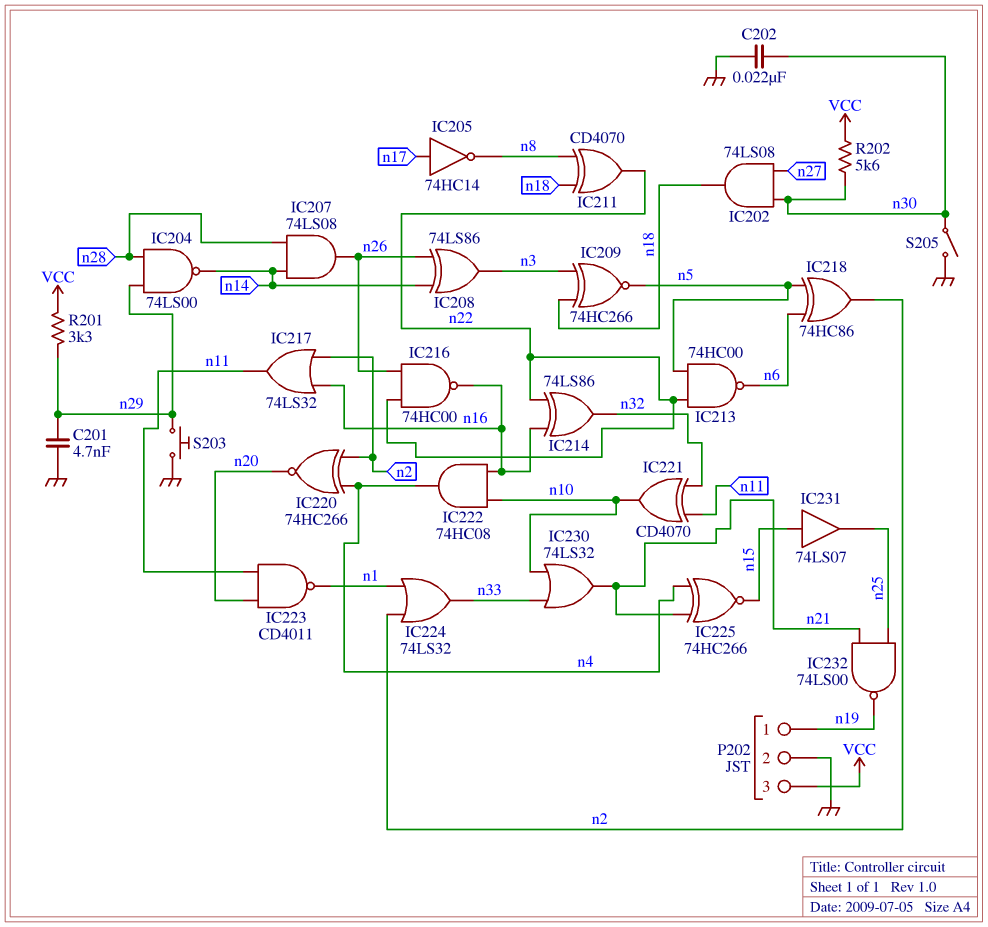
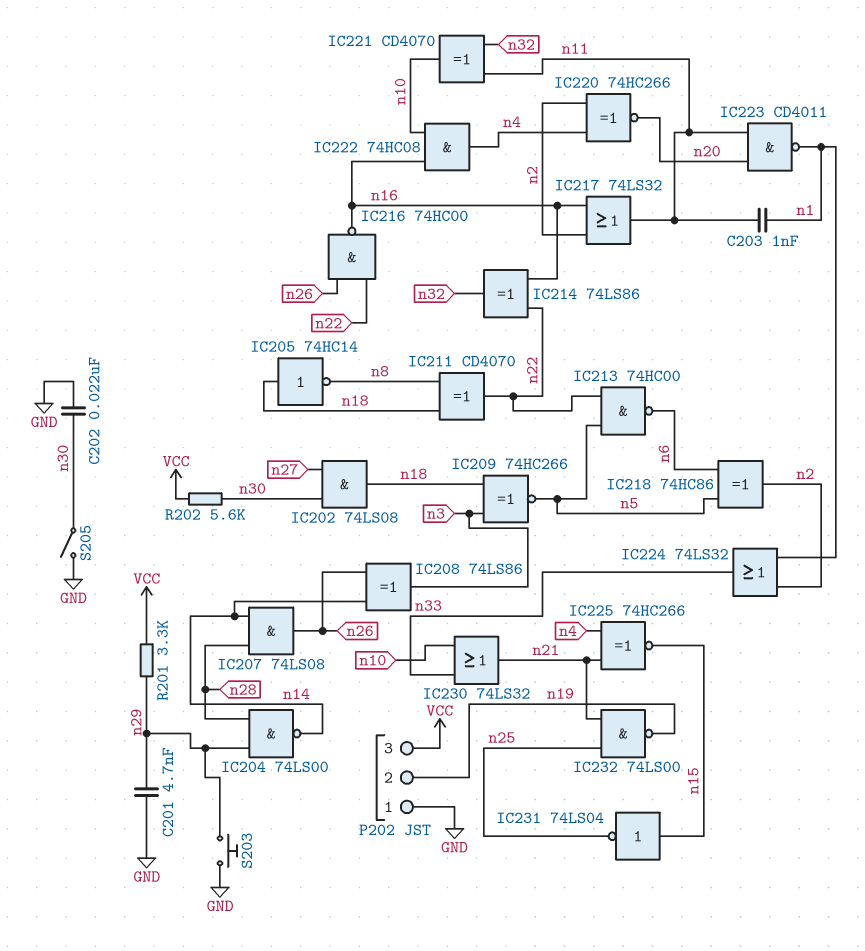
C203: none -> 1nF (n1, n11)
IC205: NOT 74HC14 (in n17, out n8) -> NOT 74HC14 (in n18, out n8)
IC231: buffer 74LS07 (in n15, out n25) -> NOT 74LS04 (in n15, out n25)
P202 pin 1: n19 -> GND
P202 pin 2: GND -> n19

